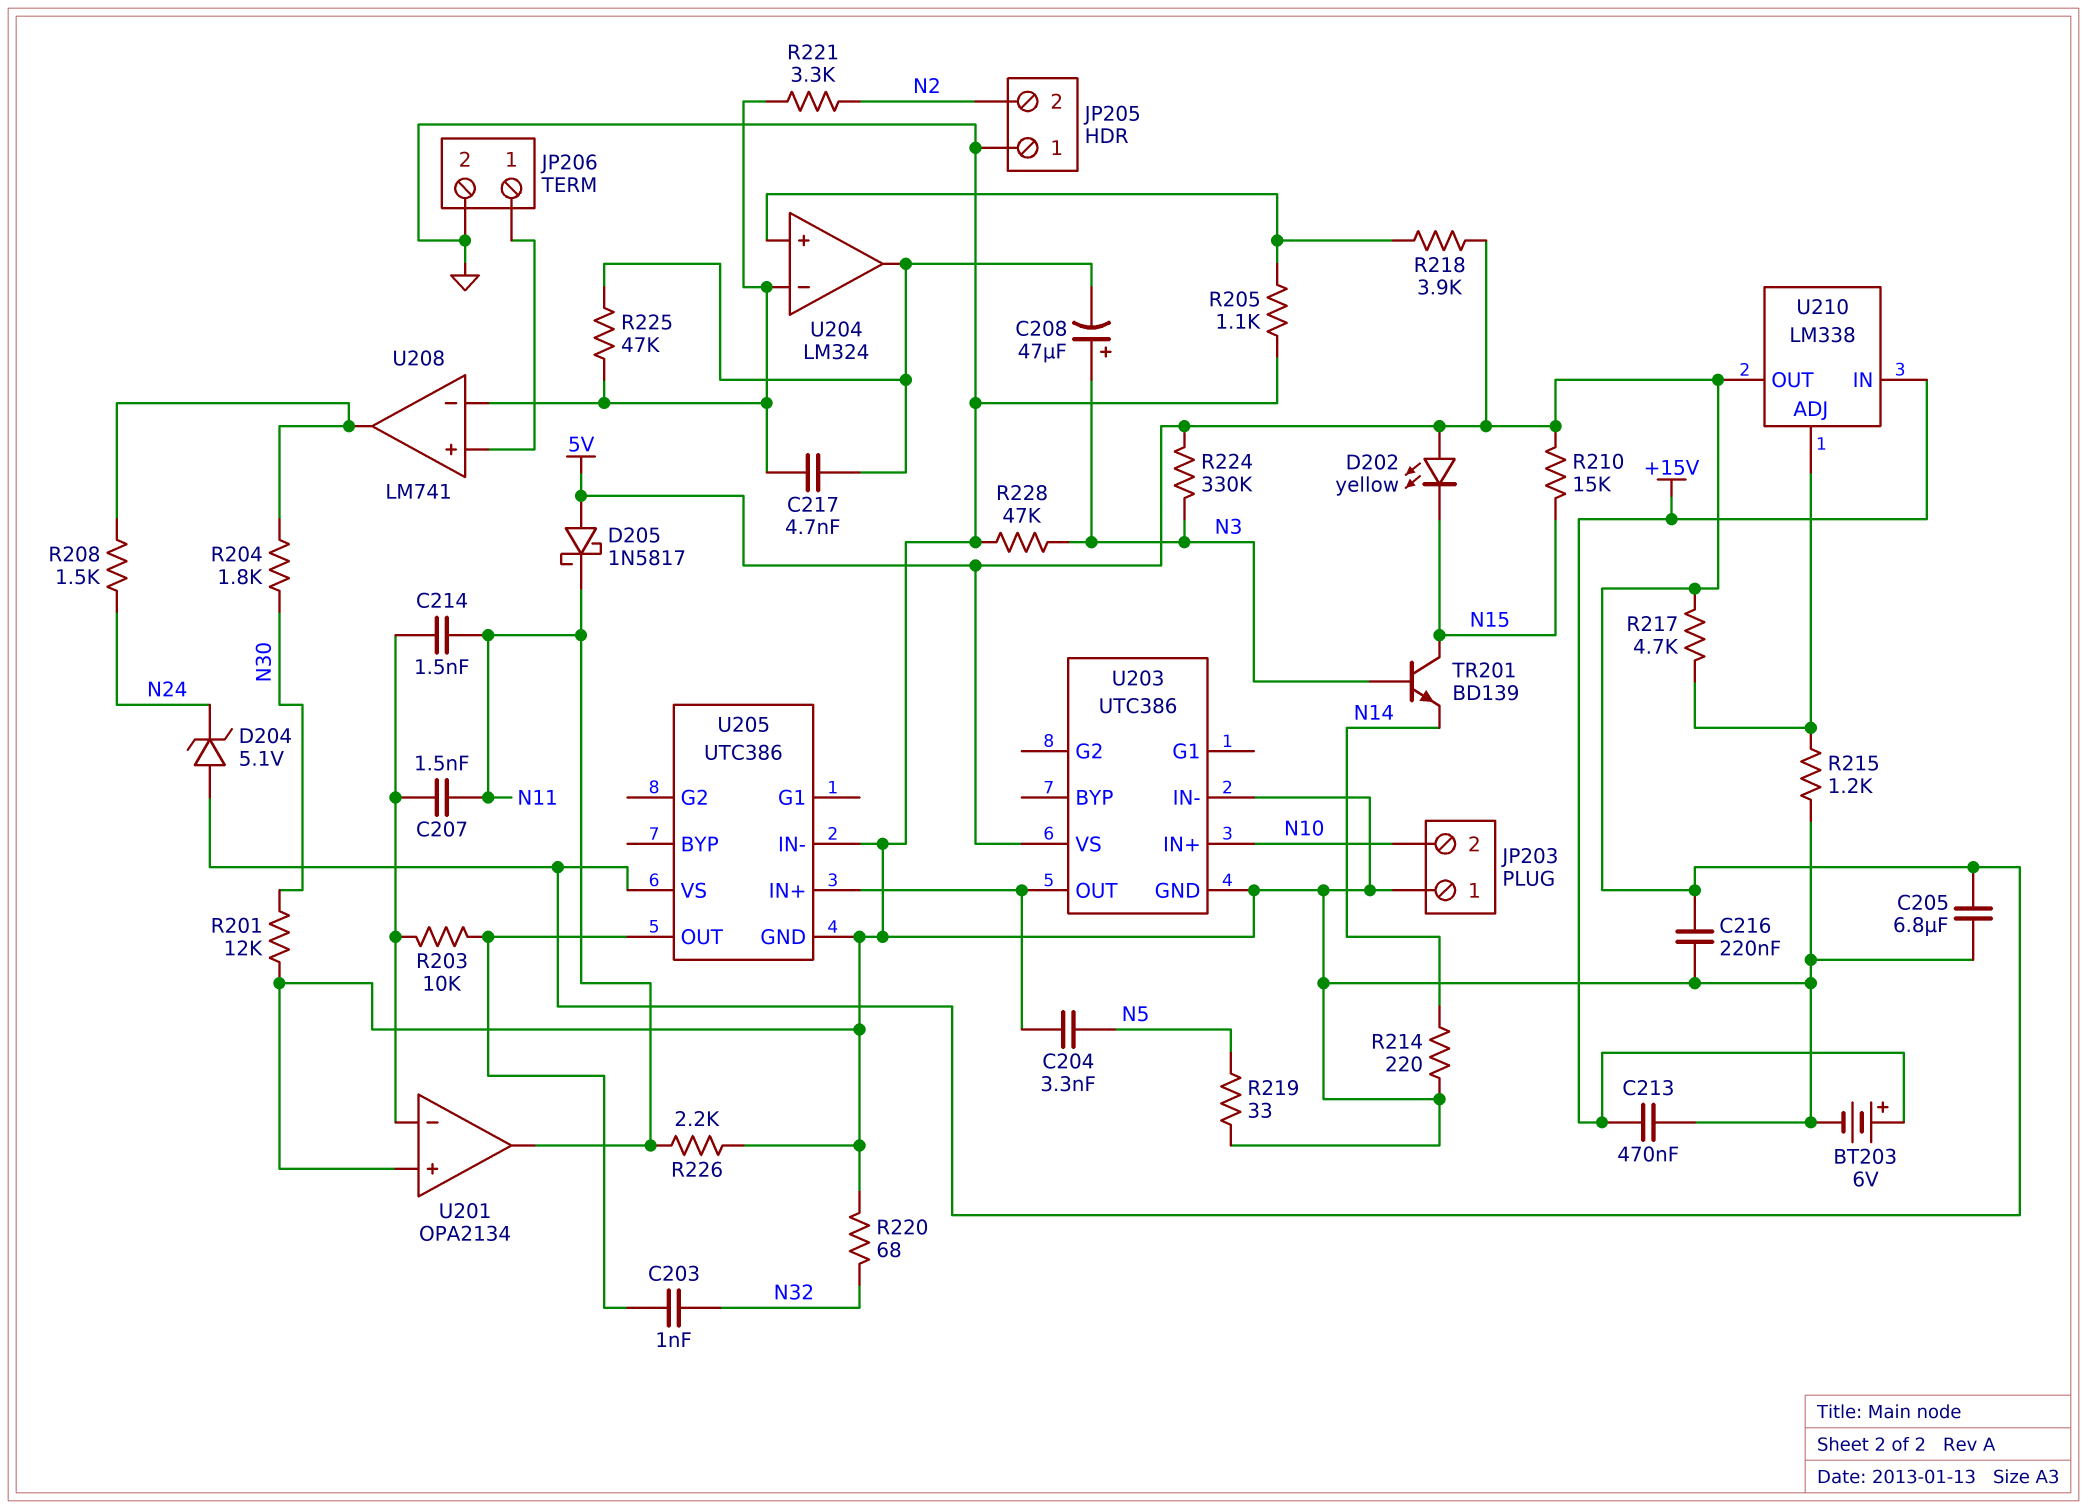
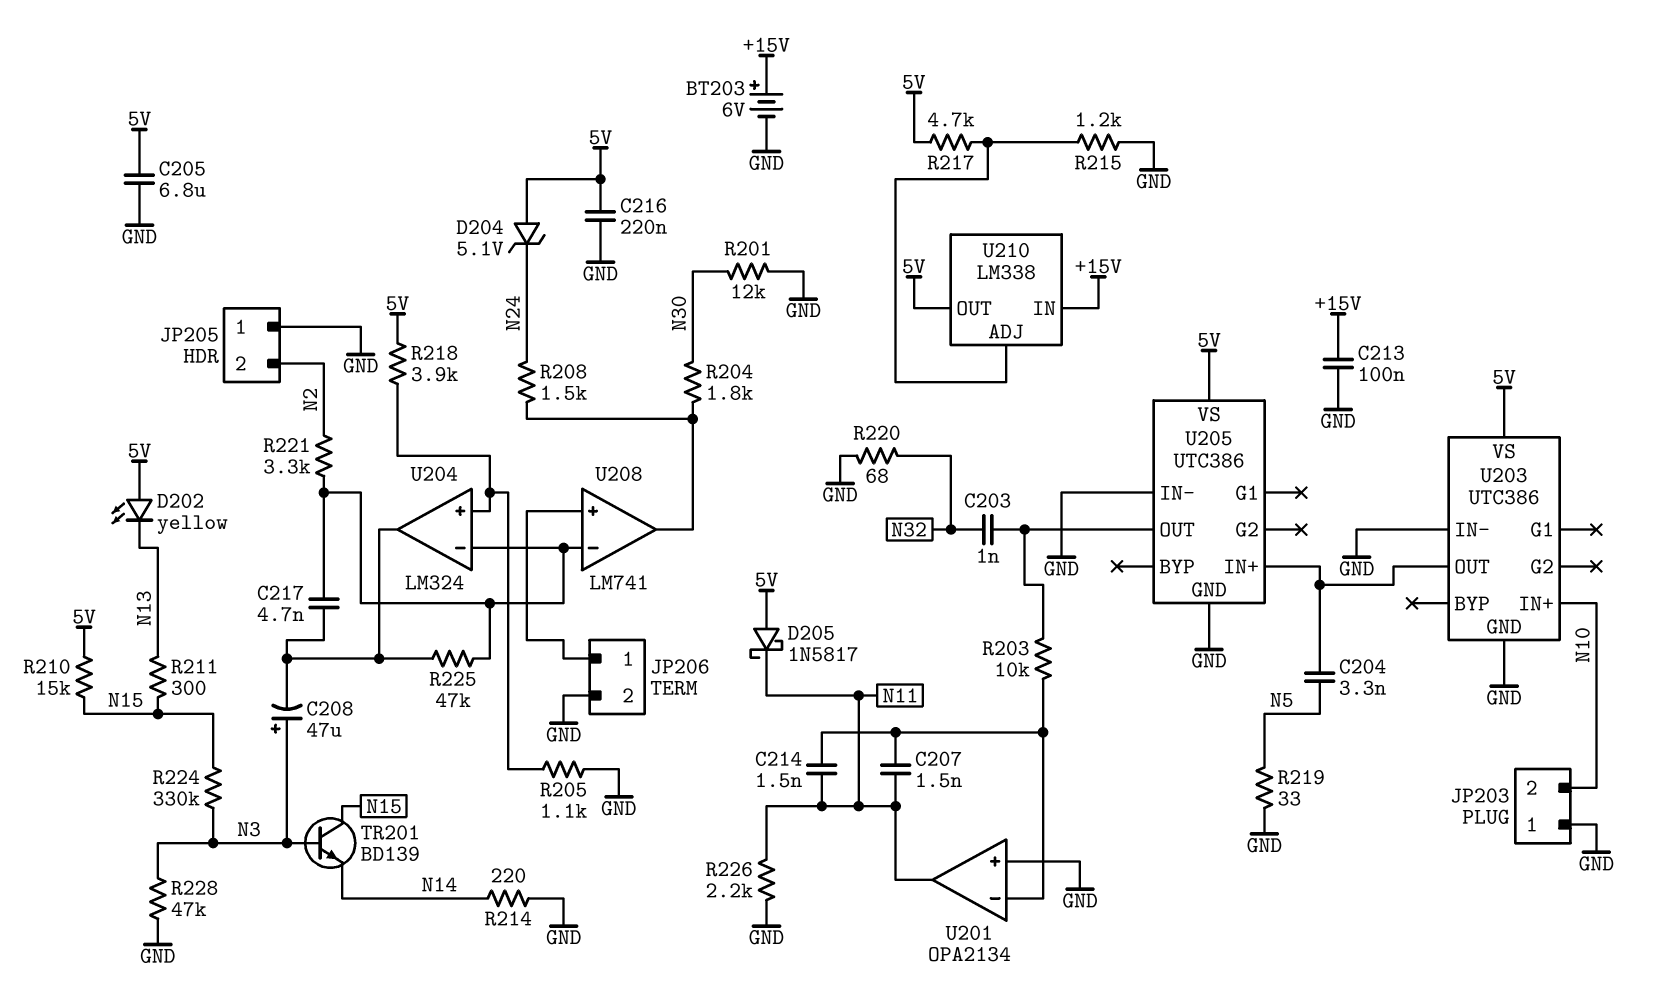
C213: 470nF (+15V, GND) -> 100nF (+15V, GND)
D202: LED yellow (A 5V, K N15) -> LED yellow (A 5V, K N13)
R211: none -> 300 (N13, N15)
R224: 330k (5V, N3) -> 330k (N3, N15)

